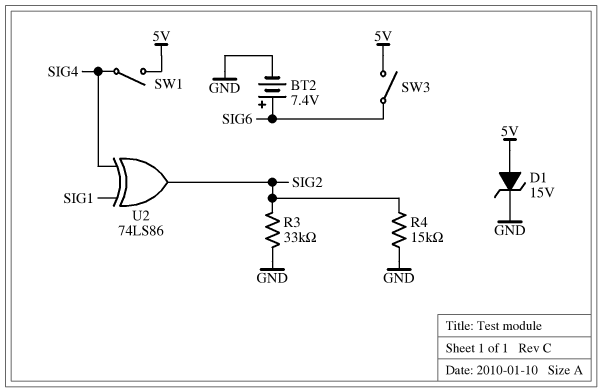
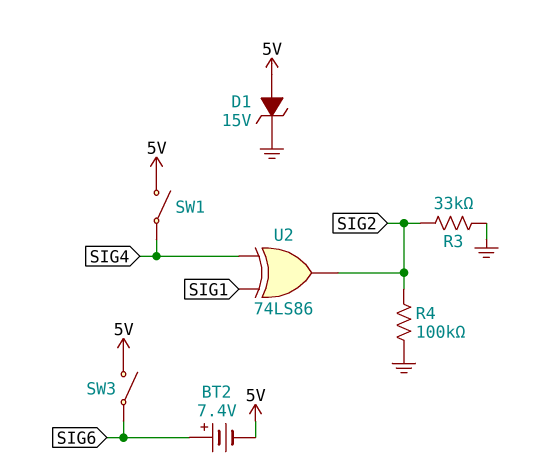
BT2: 7.4V (plus SIG6, minus GND) -> 7.4V (plus SIG6, minus 5V)
R4: 15k (GND, SIG2) -> 100k (GND, SIG2)

